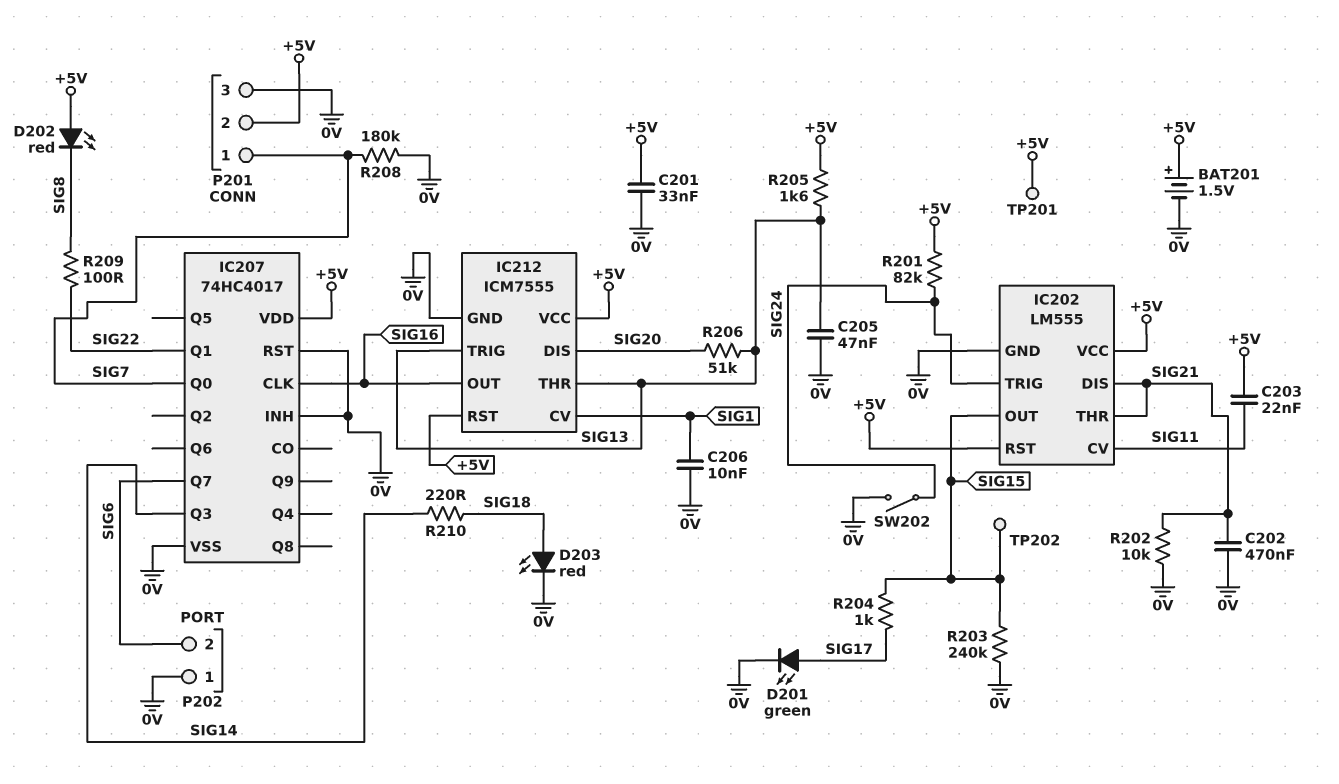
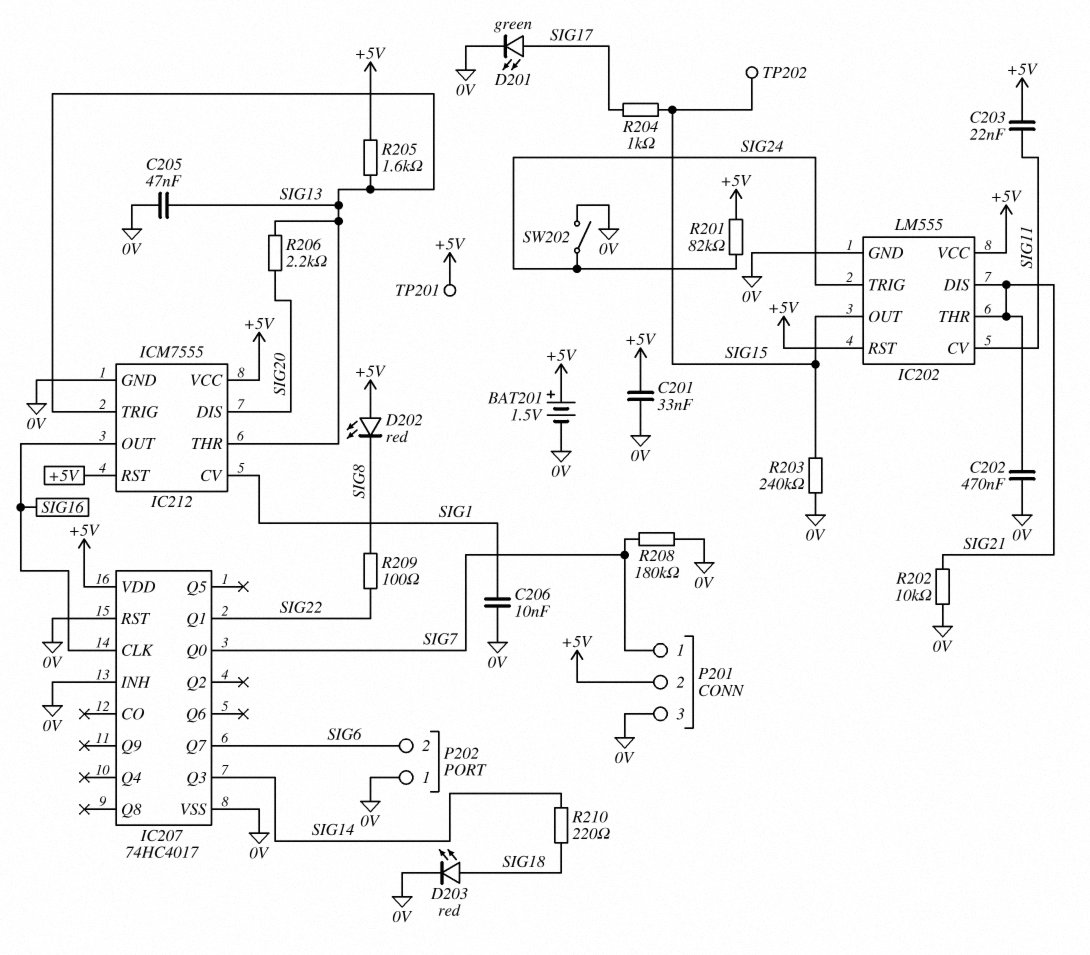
R206: 51k (SIG13, SIG20) -> 2.2k (SIG13, SIG20)

